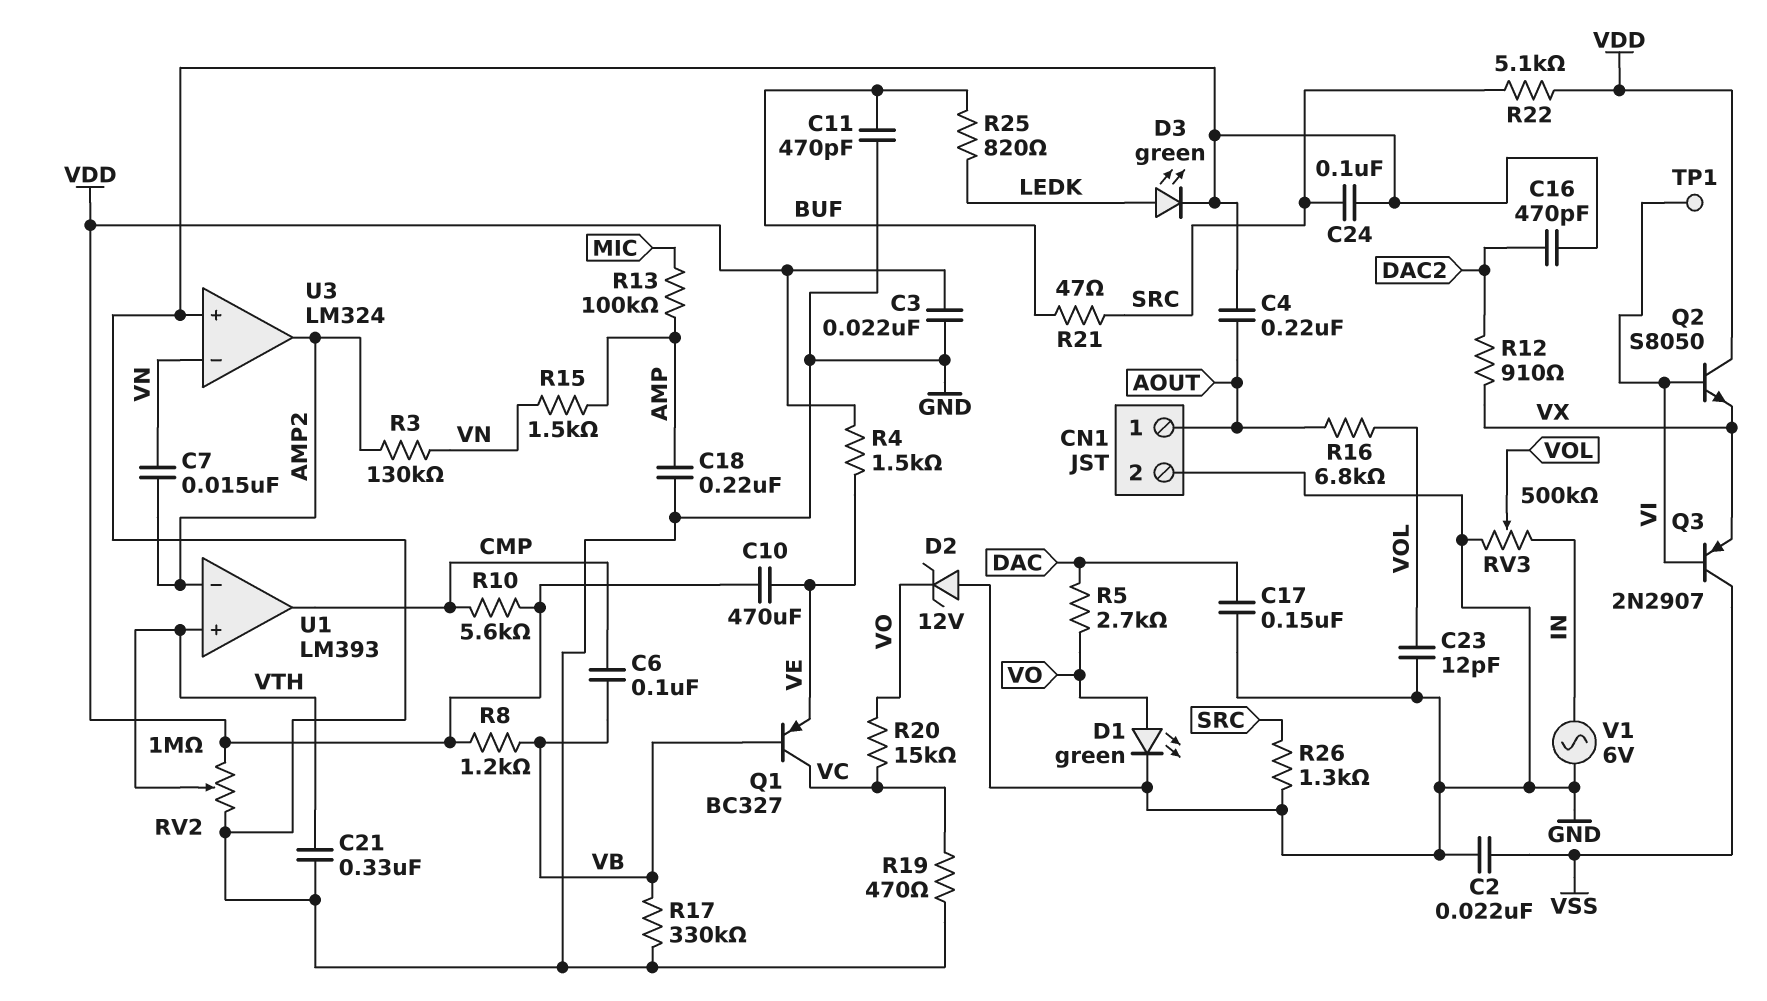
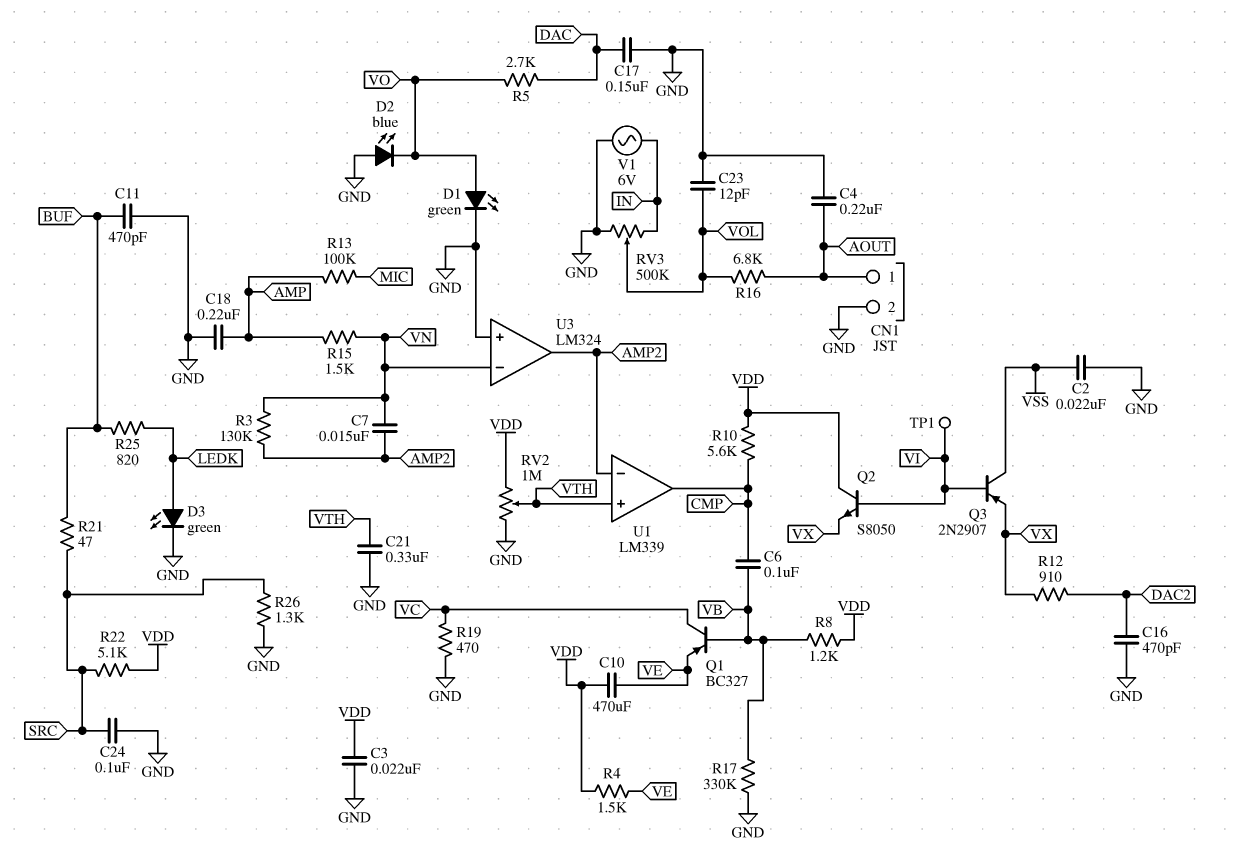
D2: zener 12V (A GND, K VO) -> LED blue (A GND, K VO)
R20: 15k (VC, VO) -> none
U1: LM393 -> LM339

